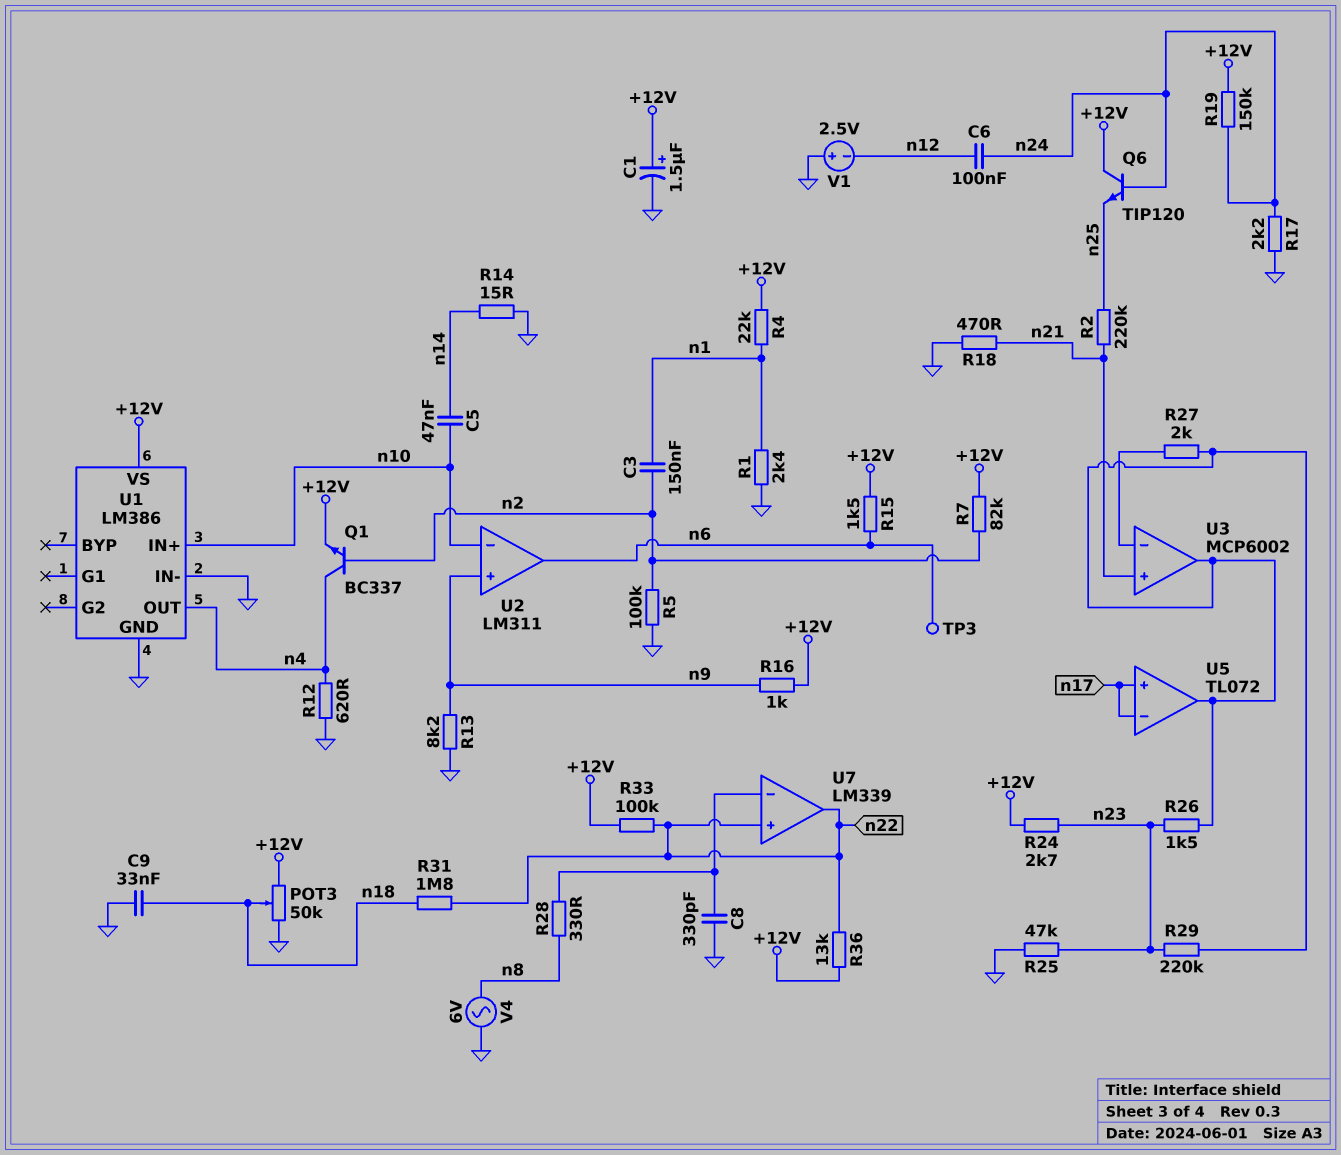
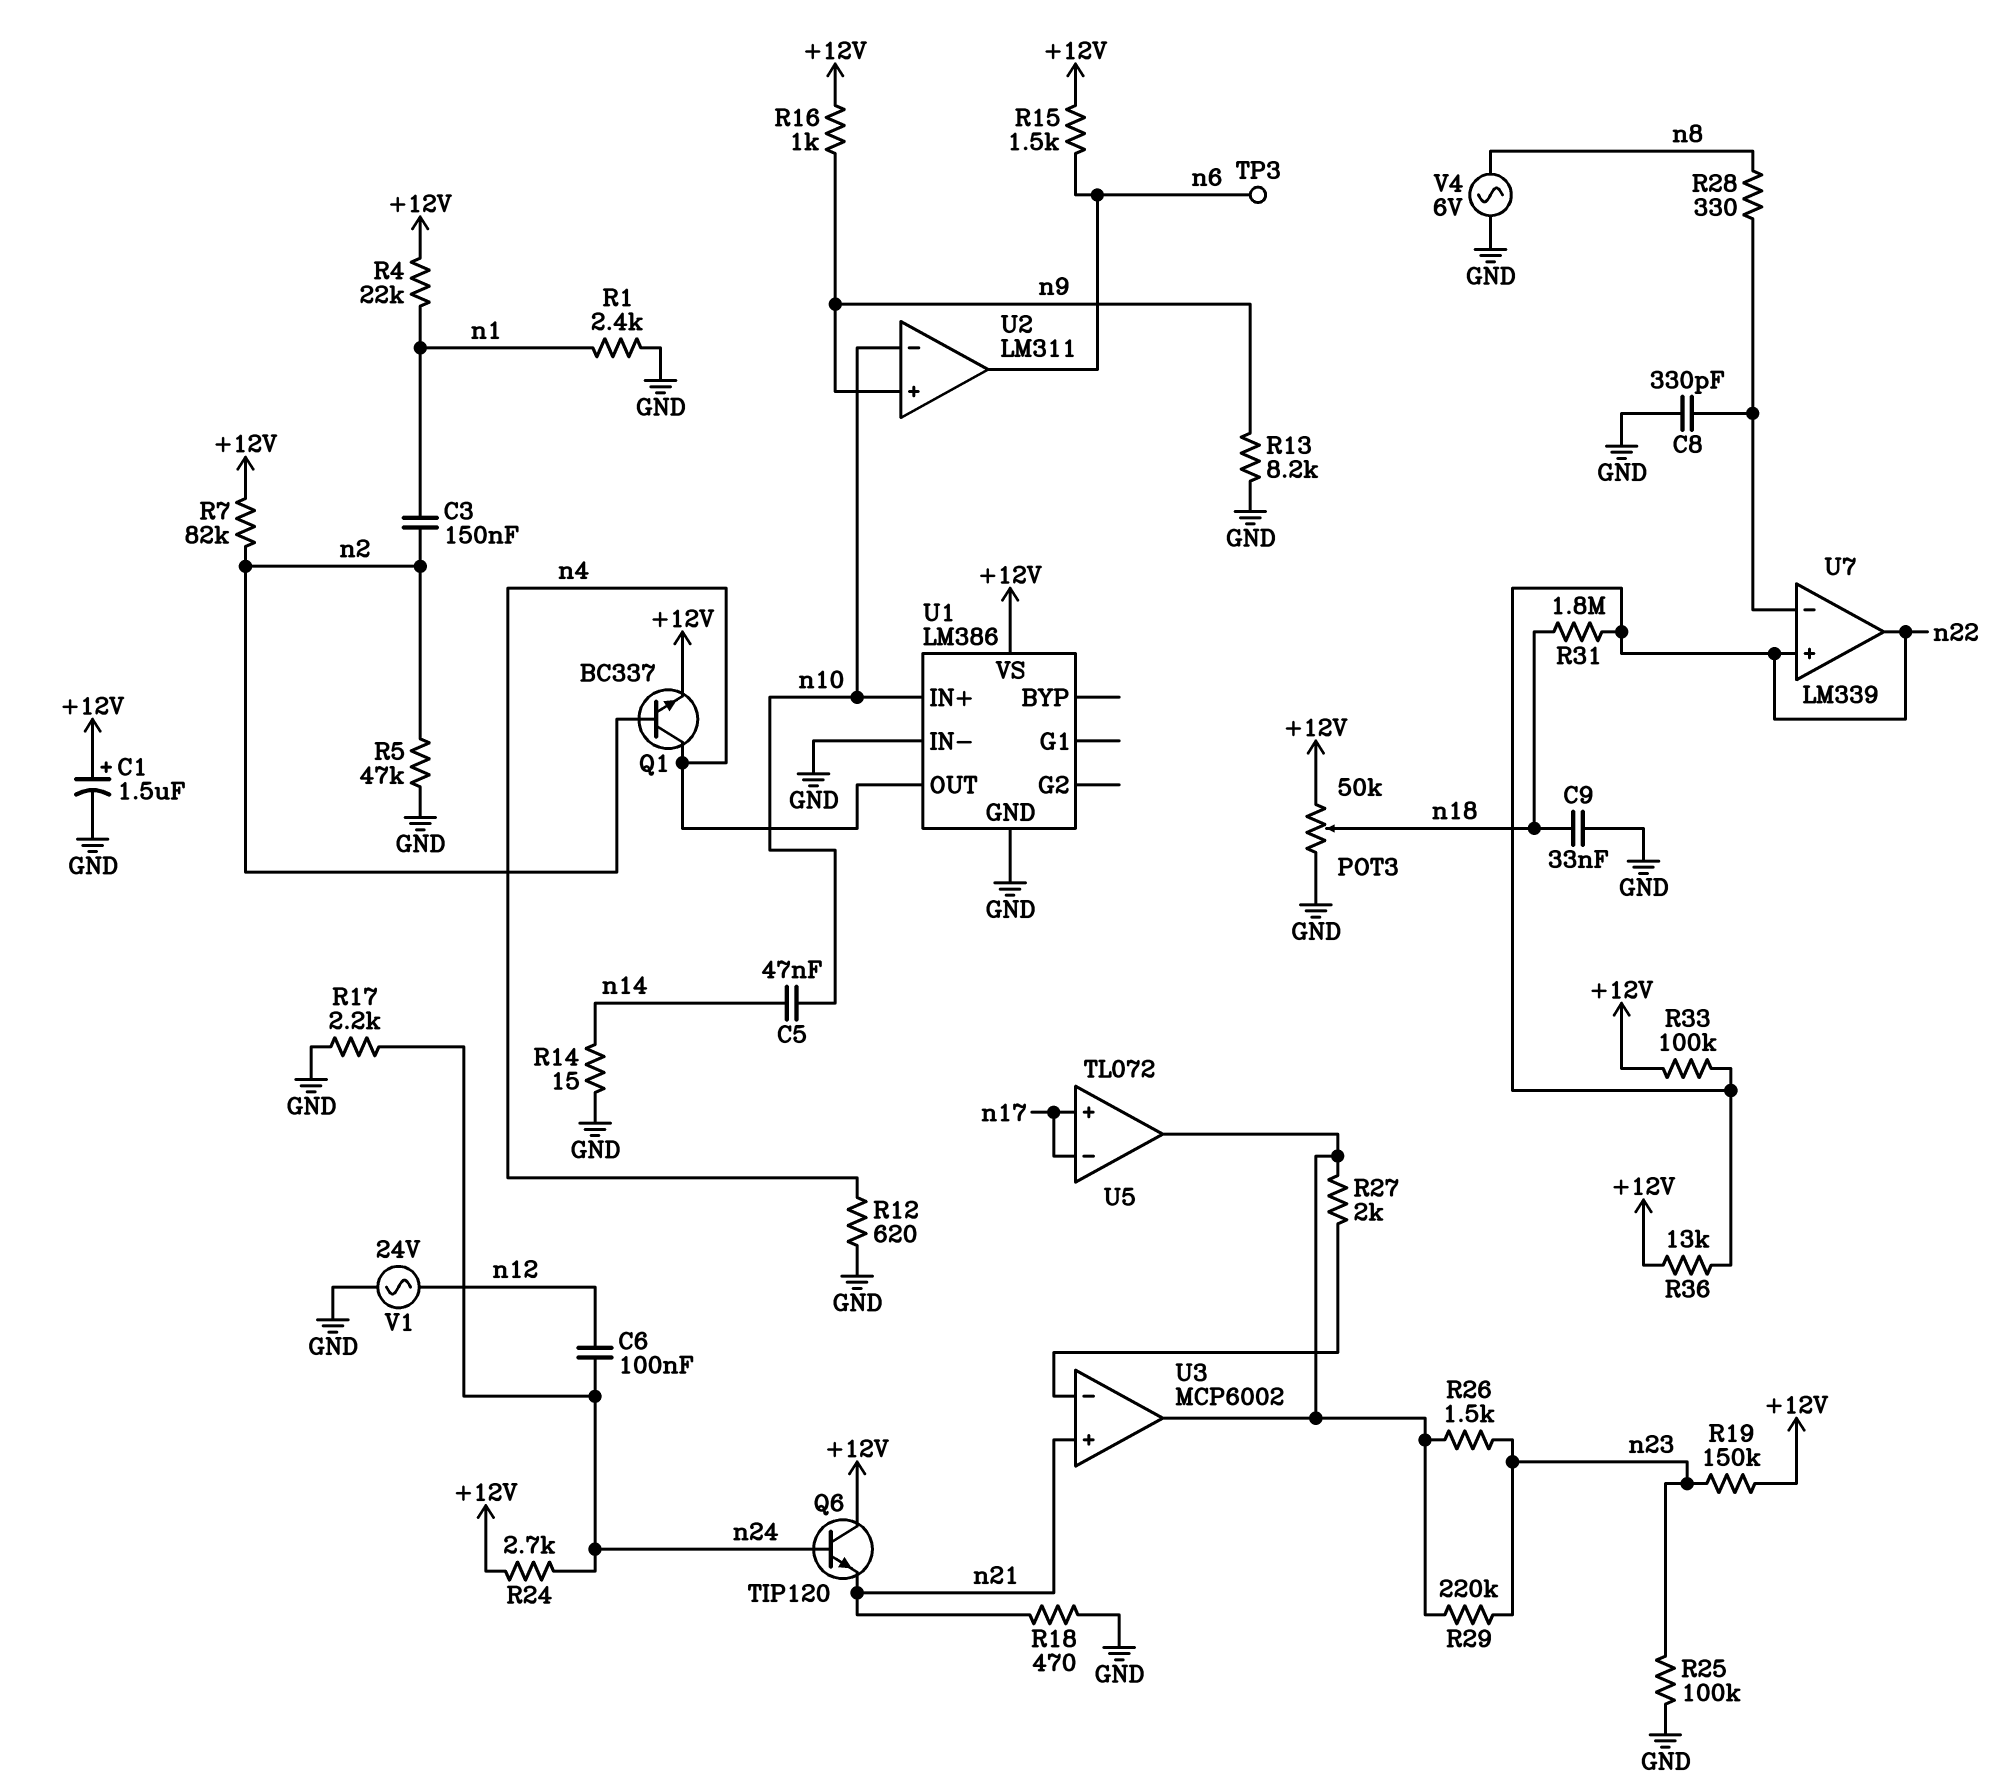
Q6: NPN TIP120 (B n24, C +12V, E n25) -> NPN TIP120 (B n24, C +12V, E n21)
R2: 220k (n21, n25) -> none
R5: 100k (GND, n2) -> 47k (GND, n2)
R19: 150k (+12V, n24) -> 150k (+12V, n23)
R24: 2.7k (+12V, n23) -> 2.7k (+12V, n24)
R25: 47k (GND, n23) -> 100k (GND, n23)
V1: 2.5V (plus GND, minus n12) -> AC 24V (GND, n12)

